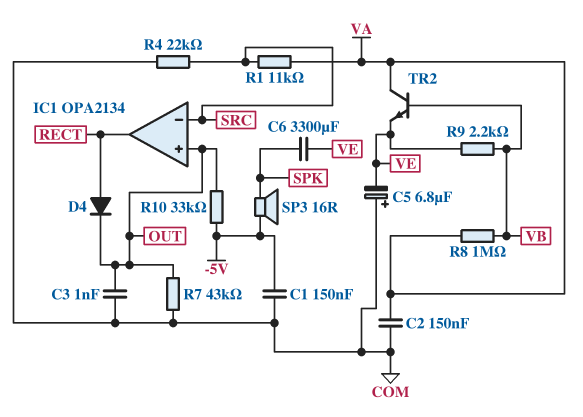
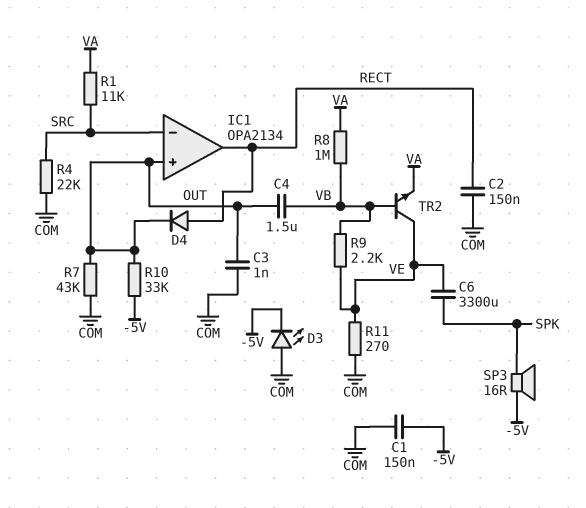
C2: 150nF (COM, VA) -> 150nF (COM, RECT)
C4: none -> 1.5uF (OUT, VB)
C5: 6.8uF (plus COM, minus VE) -> none
D3: none -> LED (A COM, K -5V)
R11: none -> 270 (COM, VE)
TR2: NPN (B VB, C VA, E VE) -> NPN (B VB, C VE, E VA)

